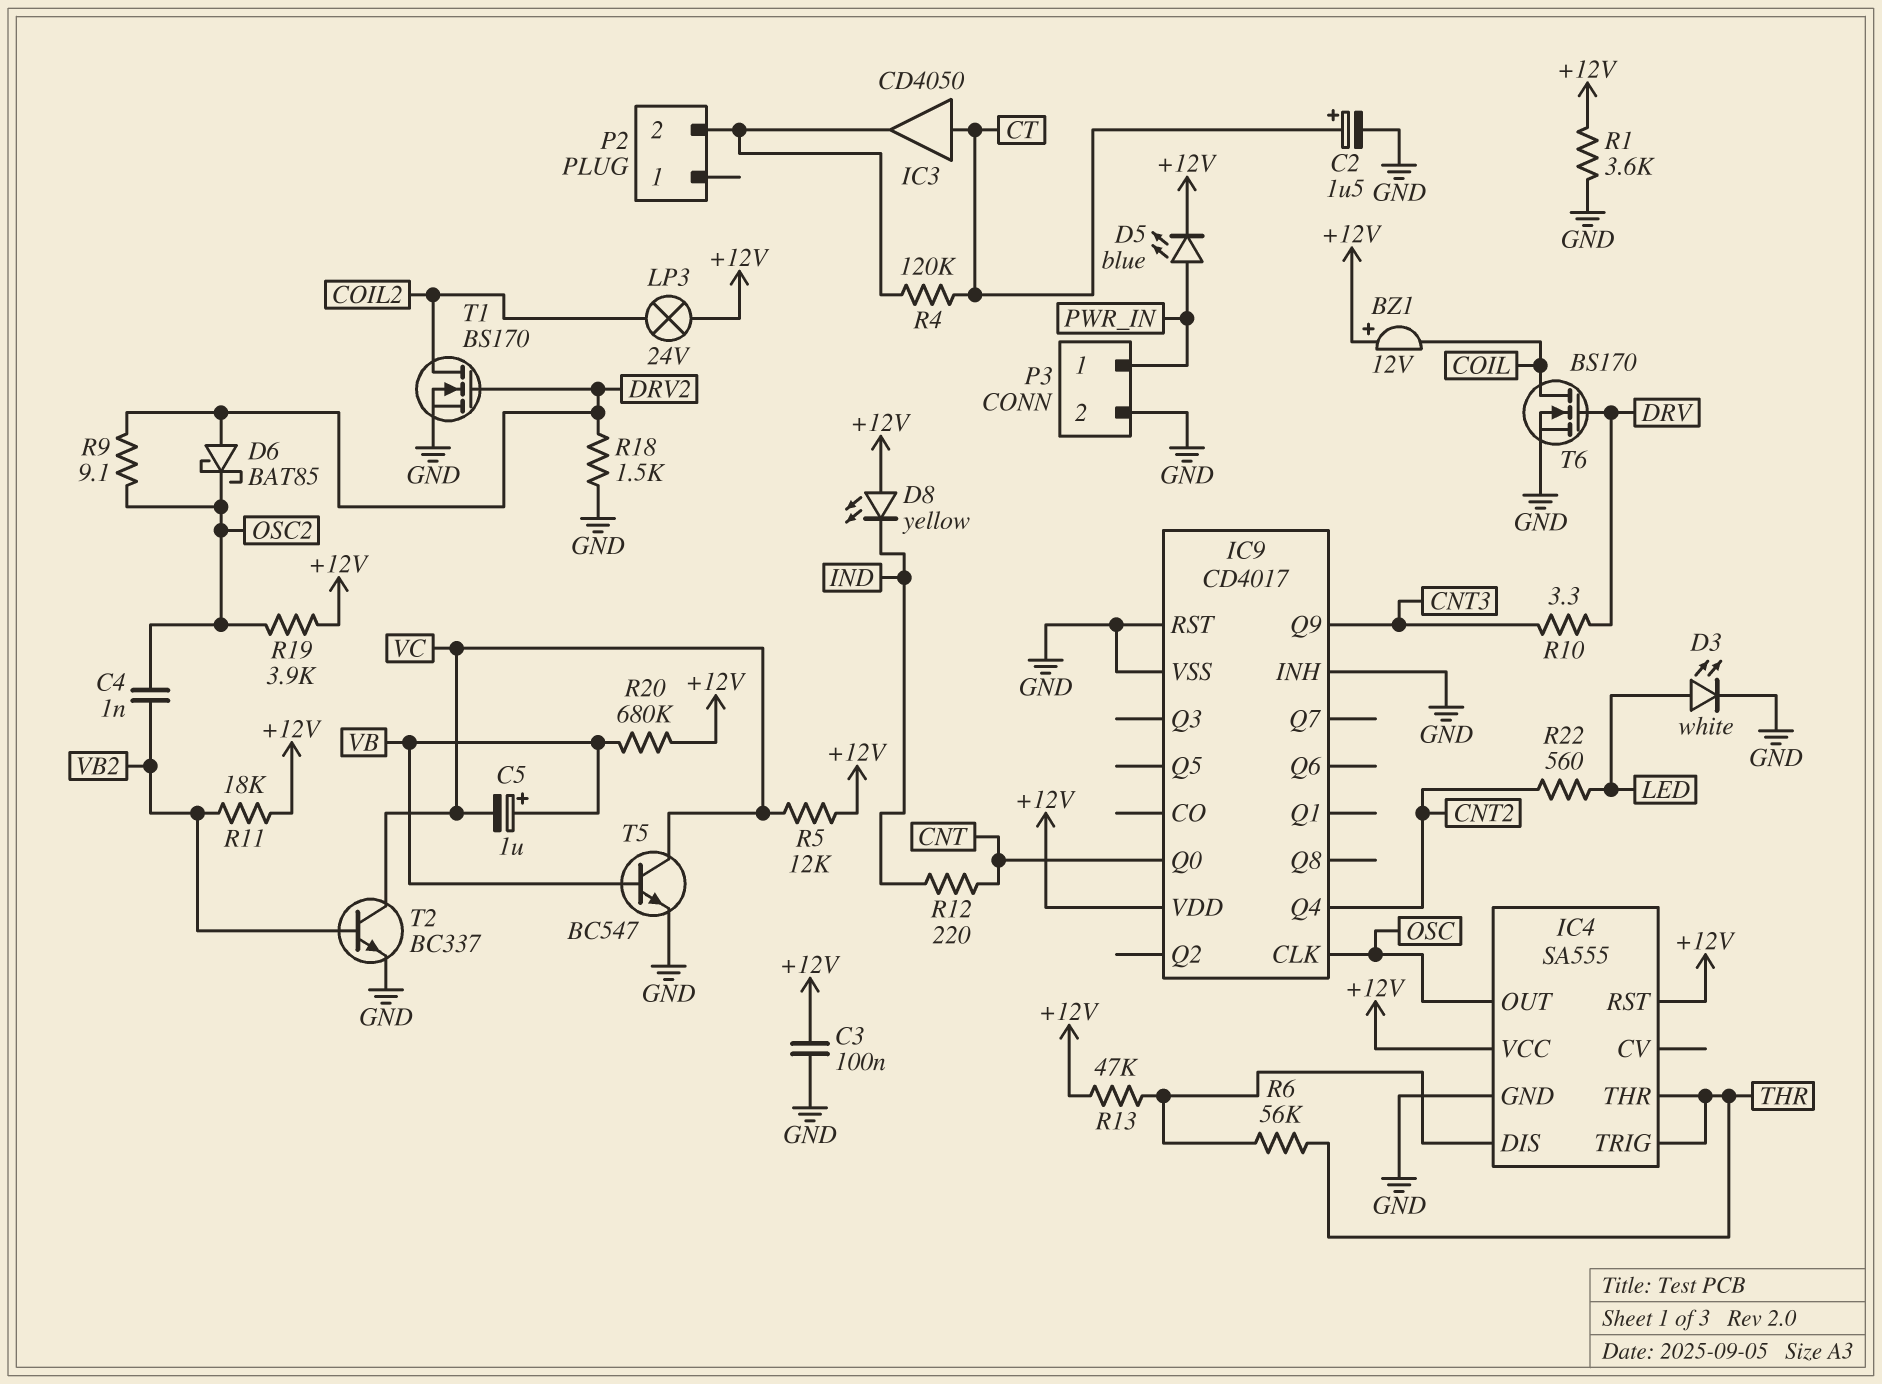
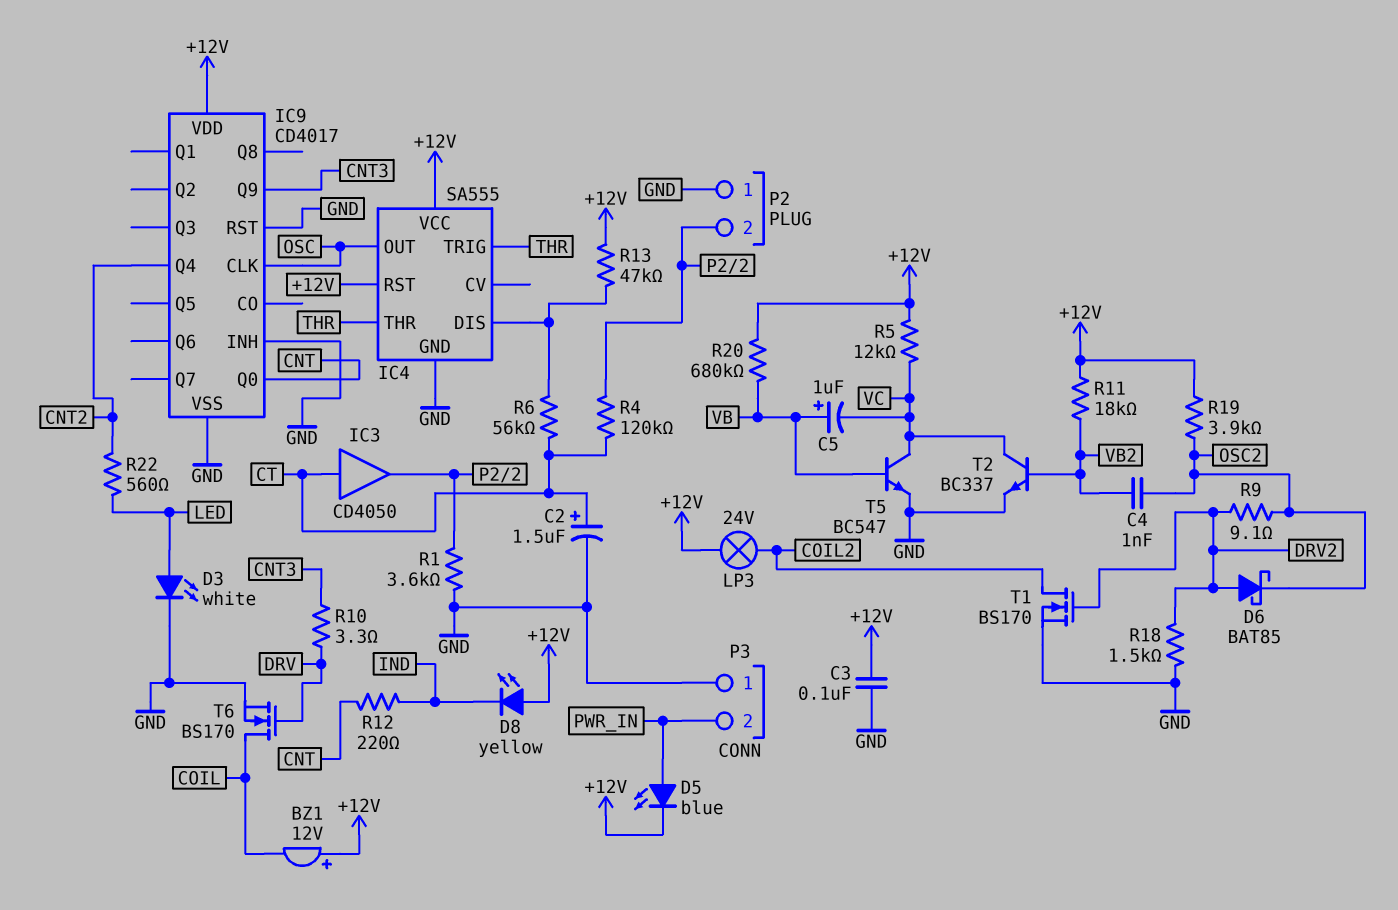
P2 pin 1: none -> GND
P3 pin 1: PWR_IN -> GND
P3 pin 2: GND -> PWR_IN
R1: 3.6k (+12V, GND) -> 3.6k (GND, P2/2)
R6: 56k (IC4/DIS, THR) -> 56k (CT, IC4/DIS)

